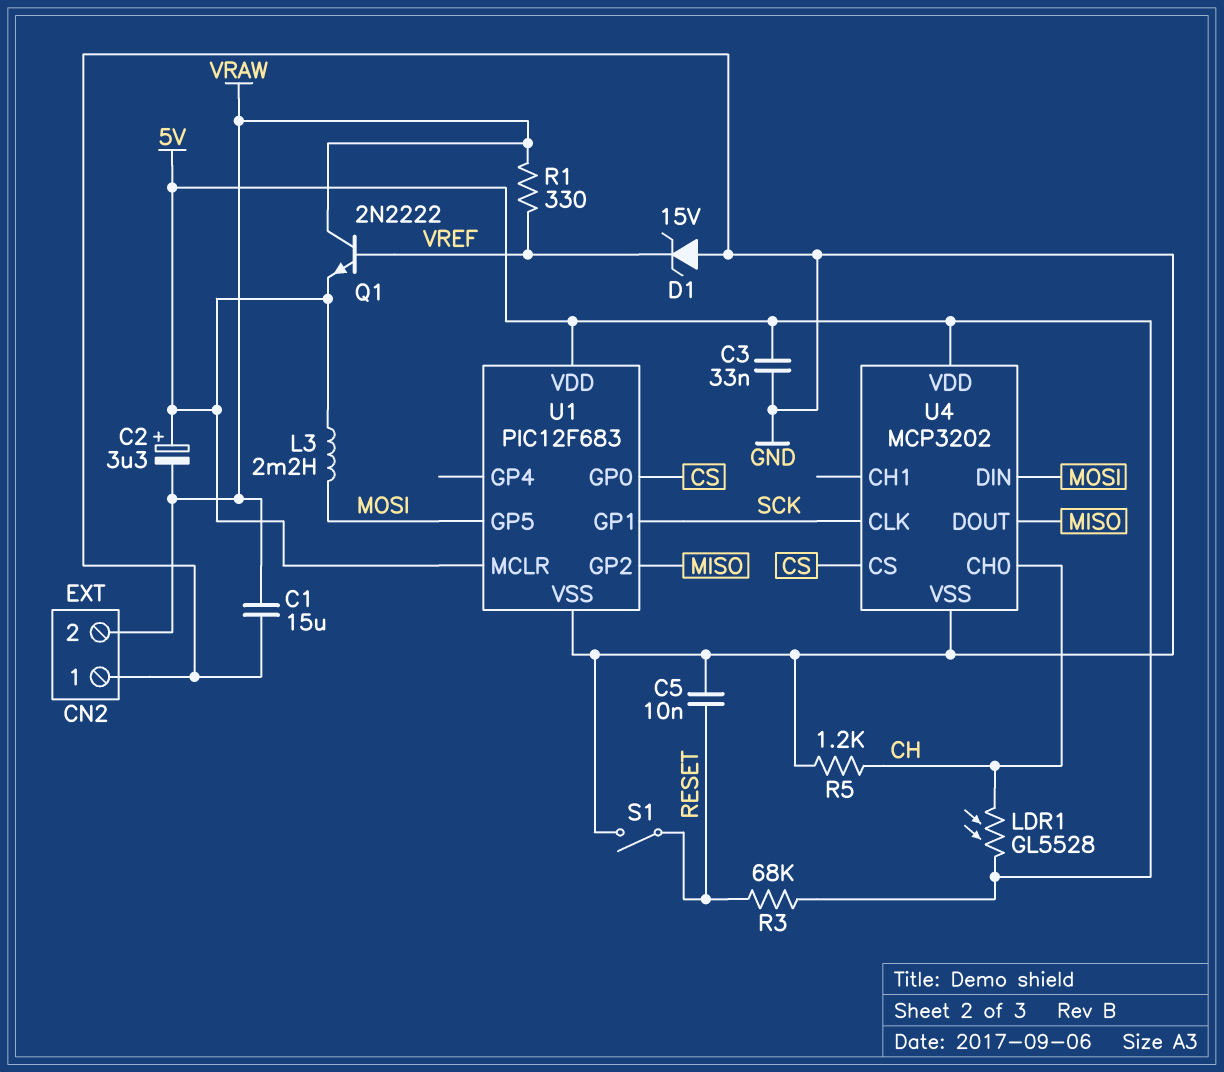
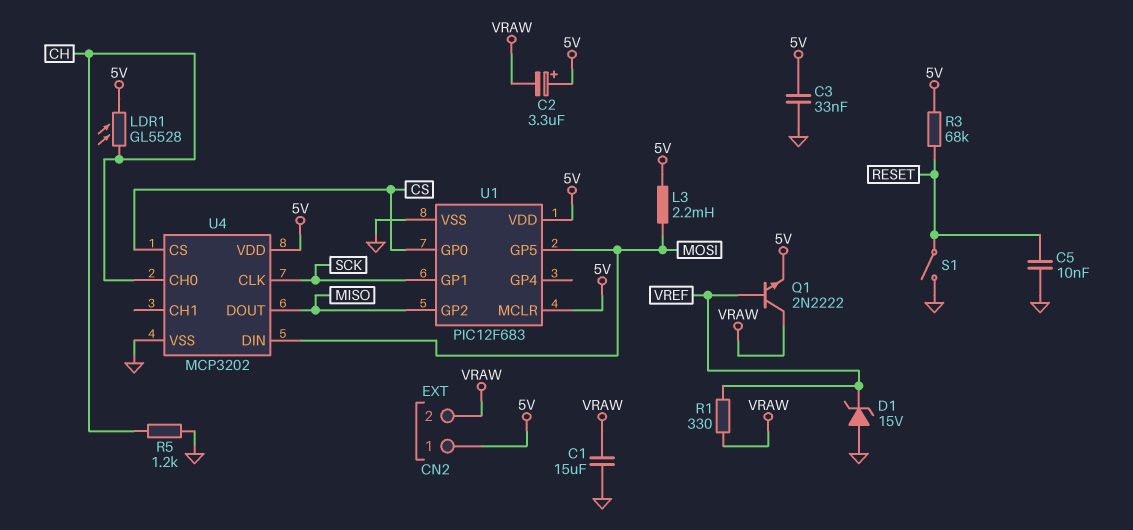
CN2 pin 1: GND -> 5V

